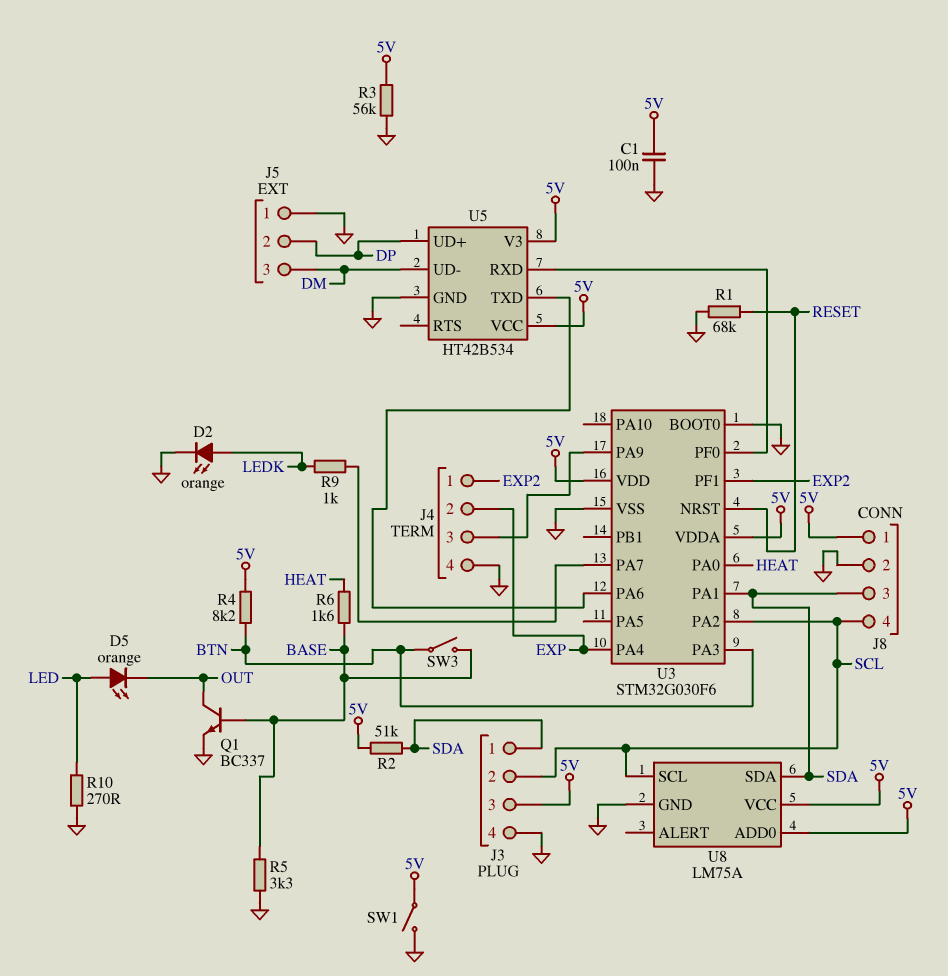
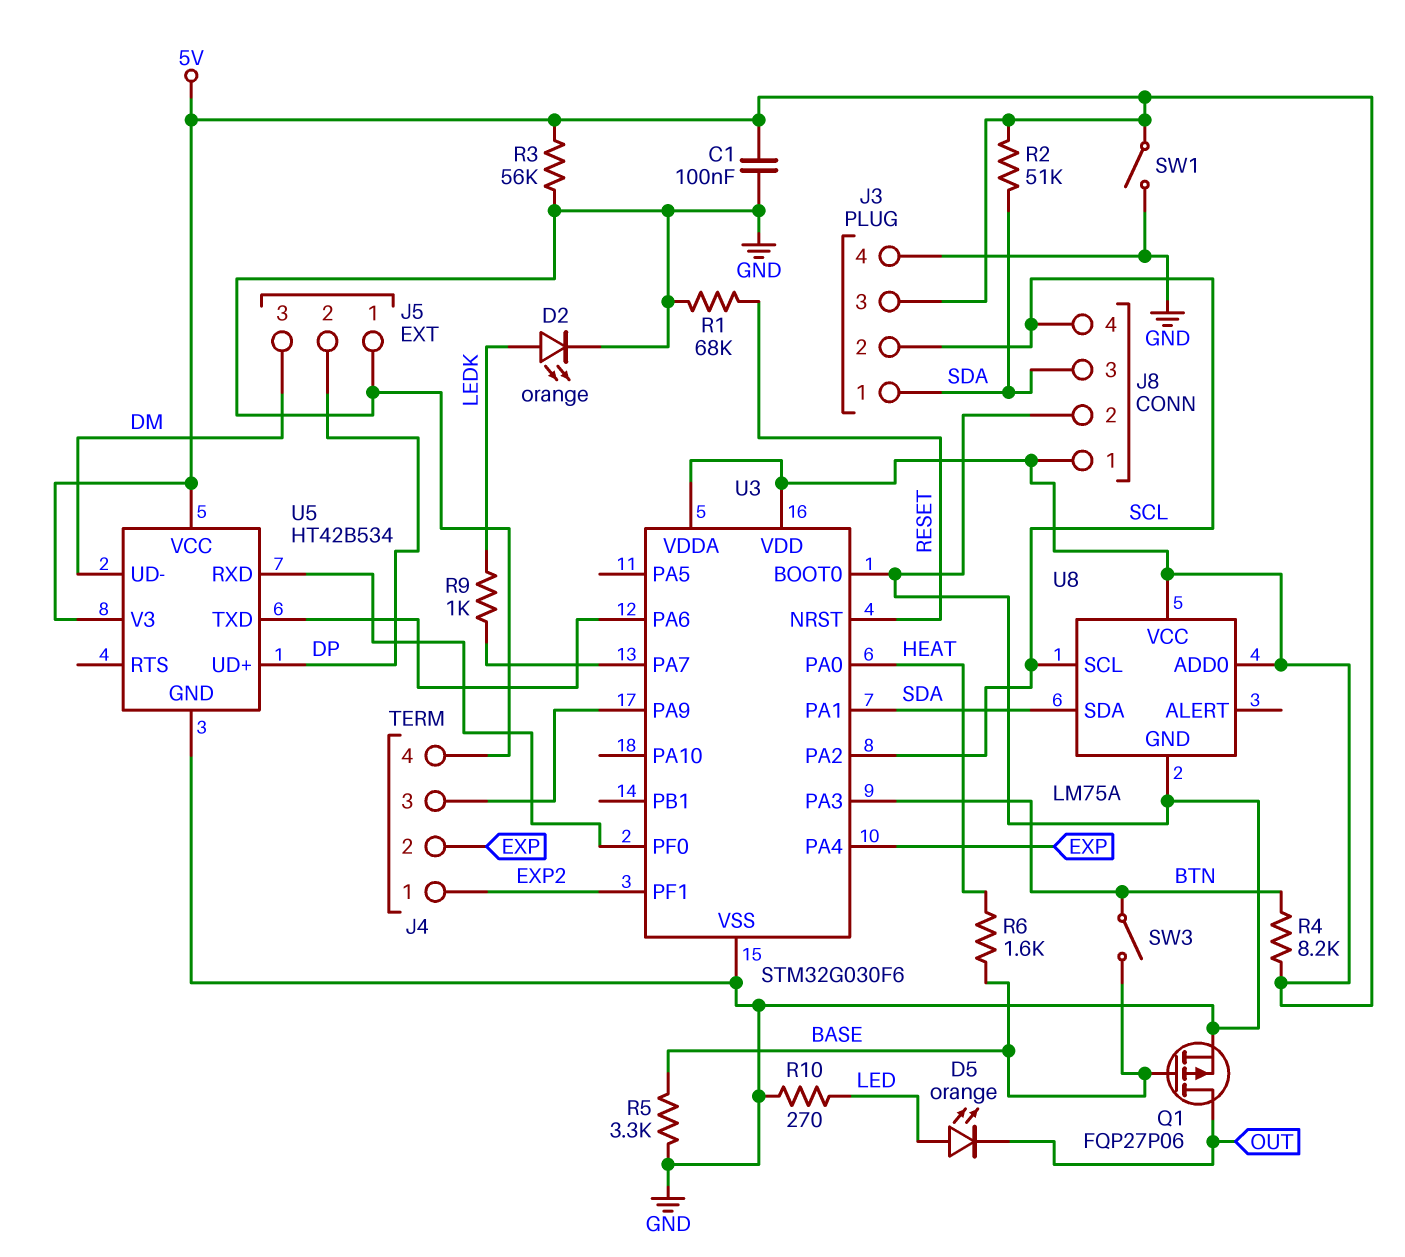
Q1: NPN BC337 (B BASE, C OUT, E GND) -> PMOS FQP27P06 (G BASE, D OUT, S GND)

